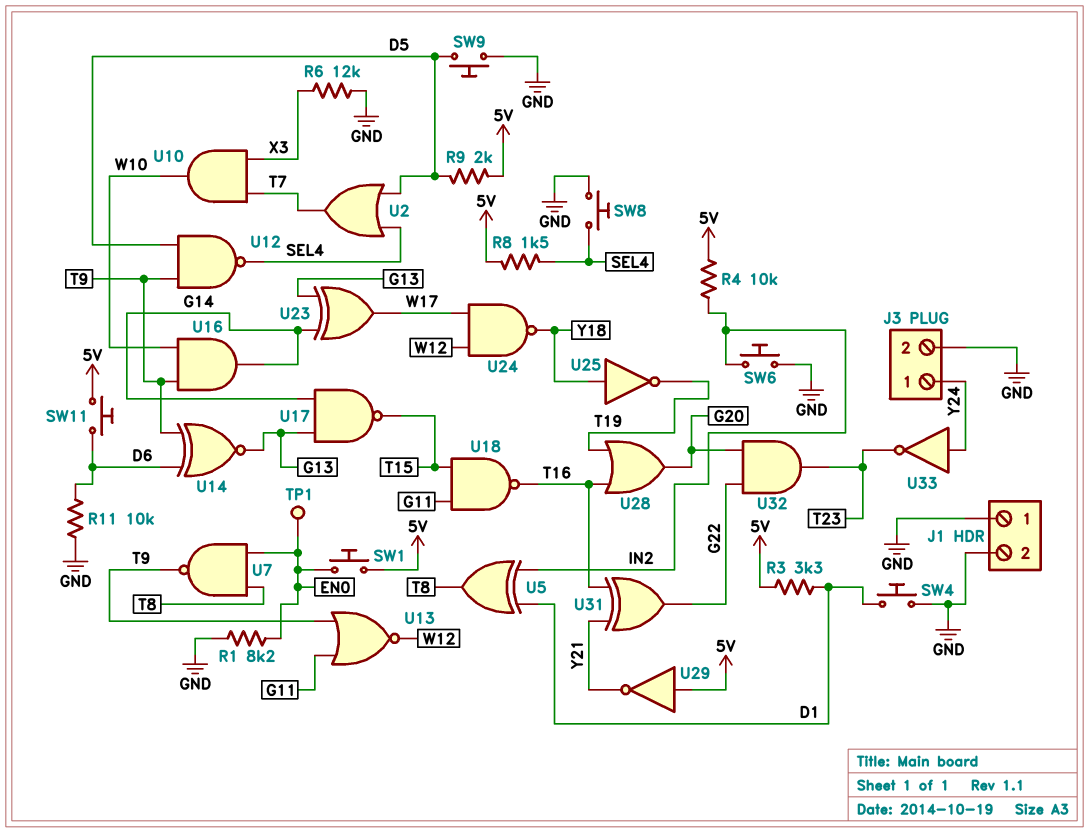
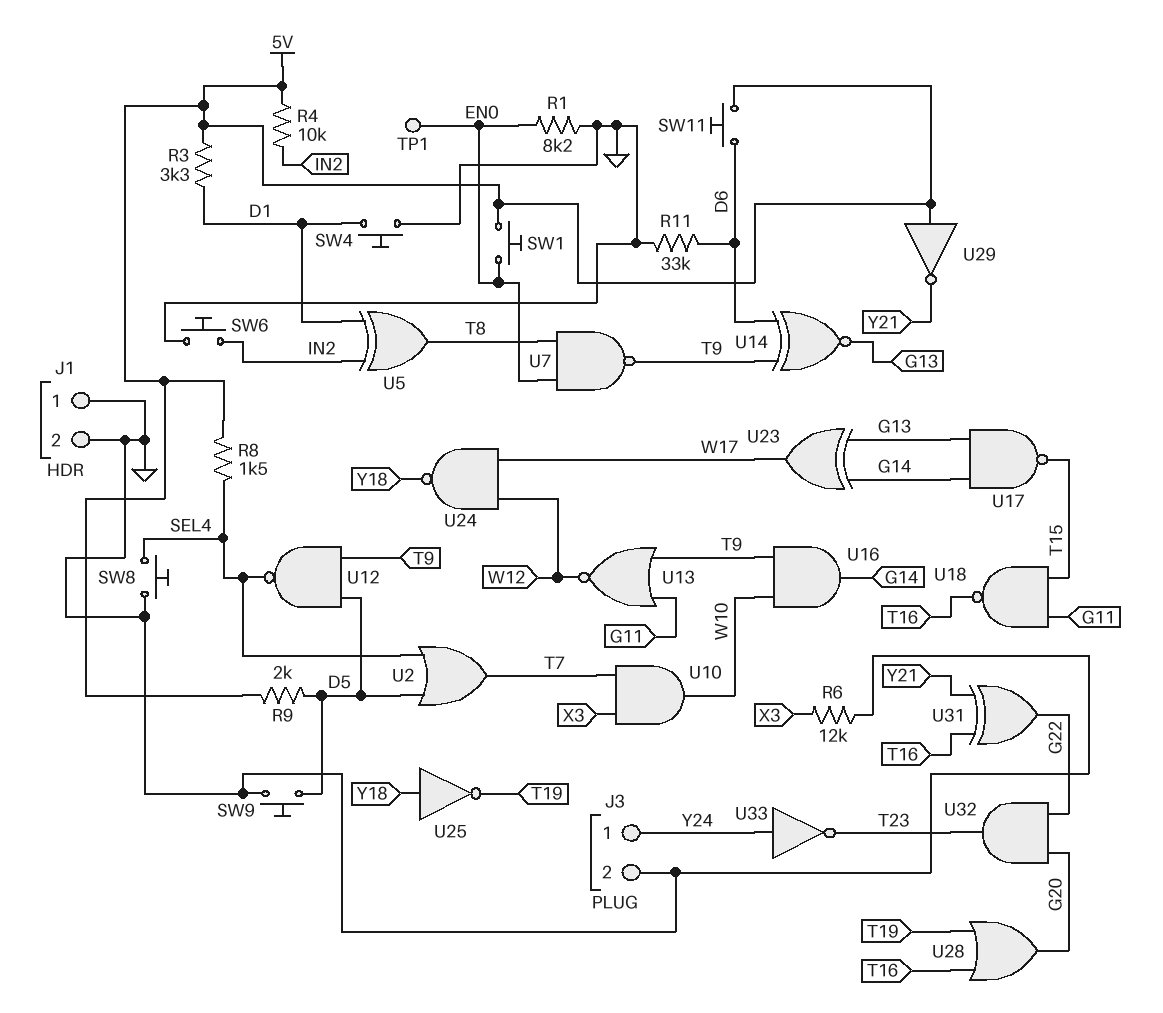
R11: 10k (D6, GND) -> 33k (D6, GND)

